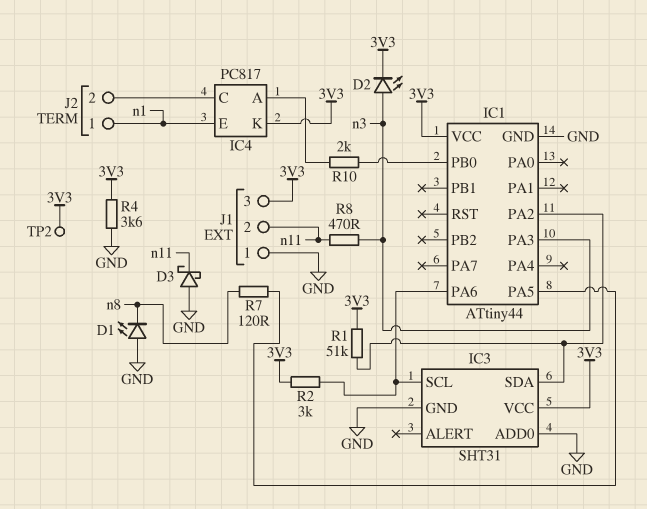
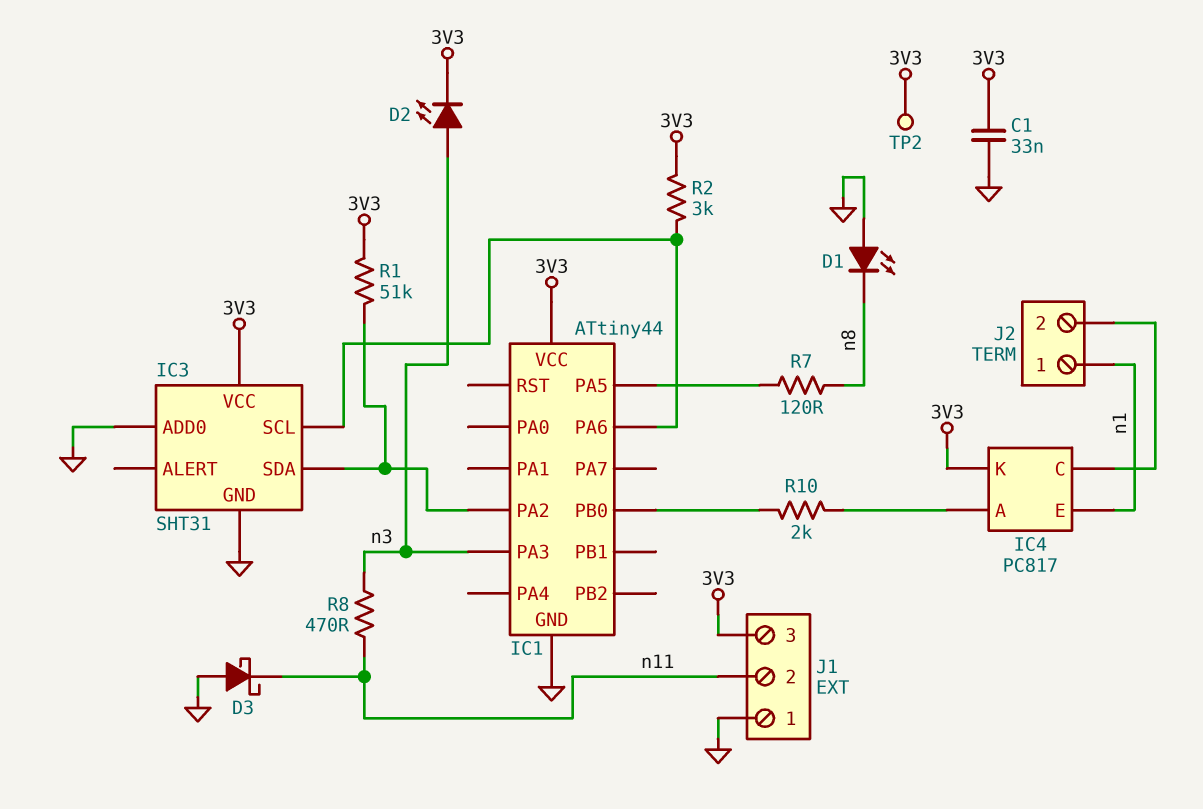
C1: none -> 33nF (3V3, GND)
R4: 3.6k (3V3, GND) -> none

